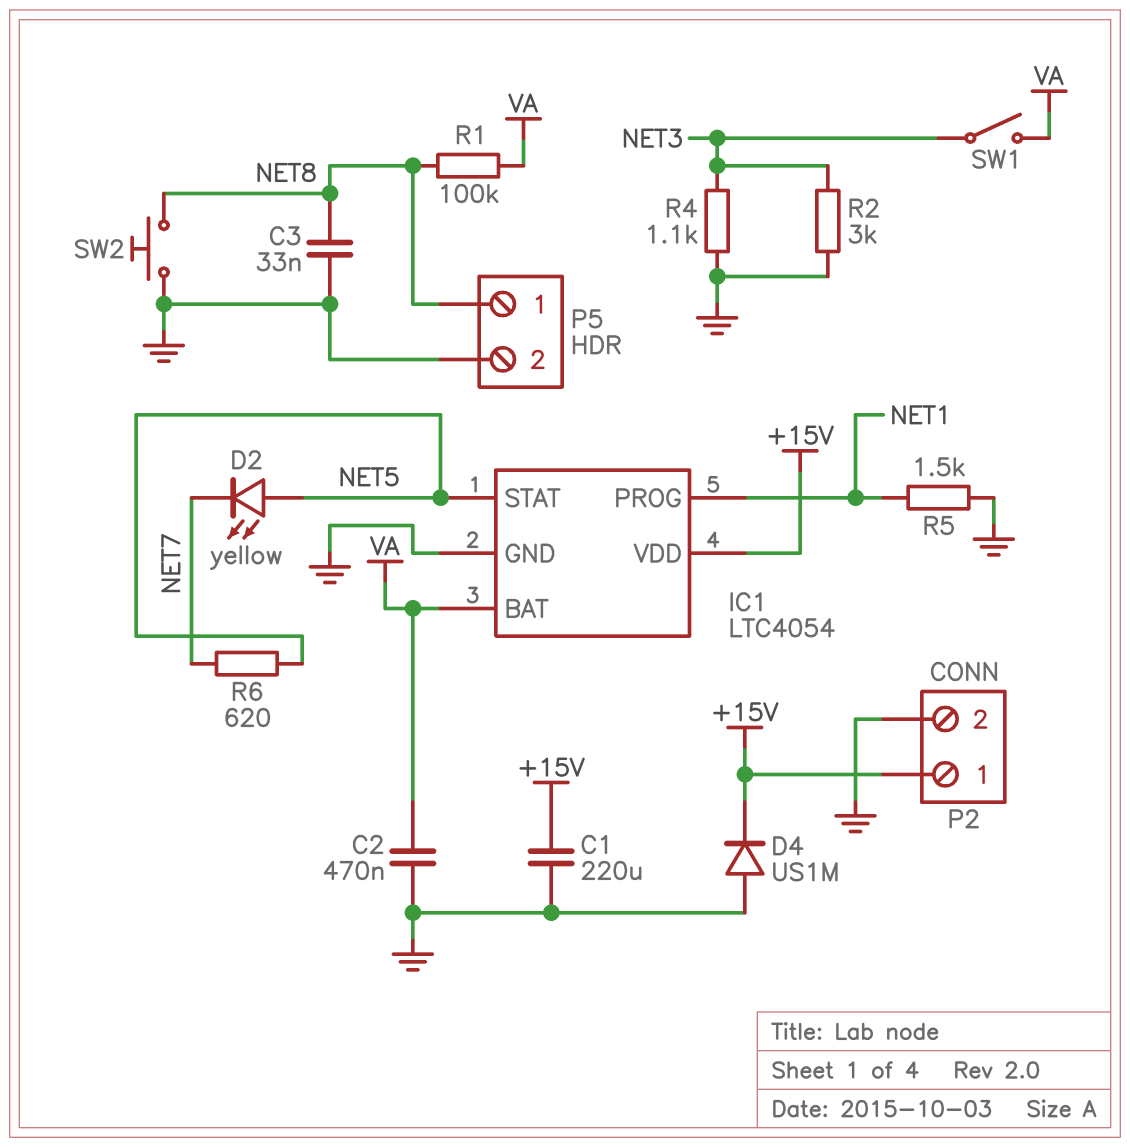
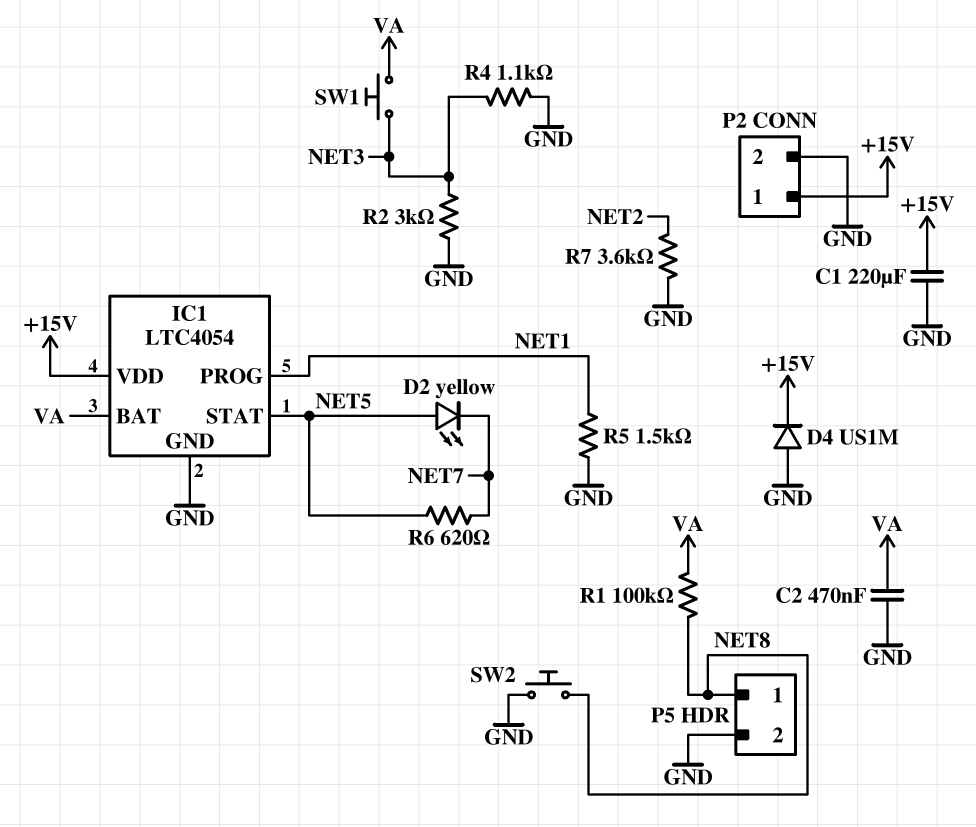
C3: 33nF (GND, NET8) -> none
R7: none -> 3.6k (GND, NET2)
SW1: switch (NET3, VA) -> button (NET3, VA)

